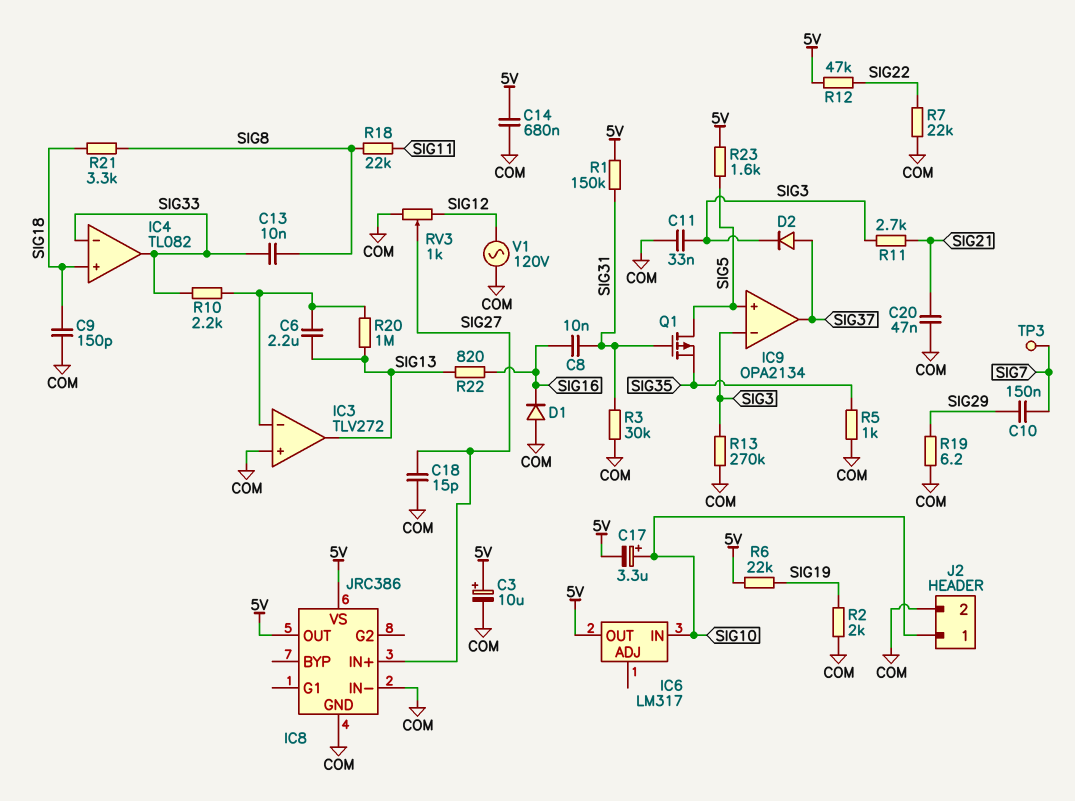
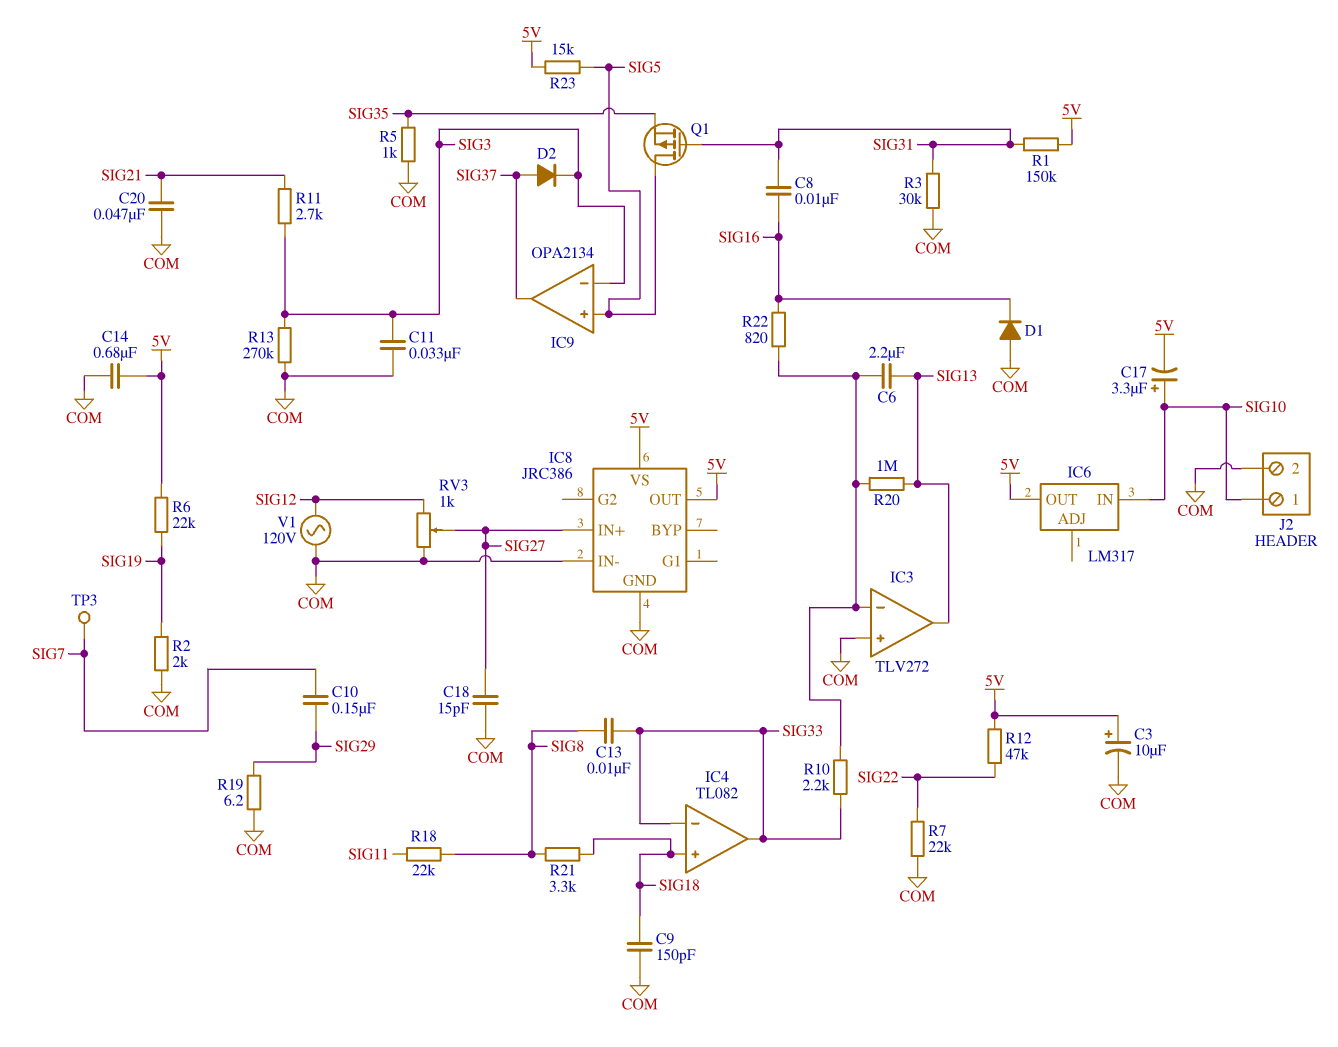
R22: 820 (SIG13, SIG16) -> 820 (IC3/in-, SIG16)
R23: 1.6k (5V, SIG5) -> 15k (5V, SIG5)

